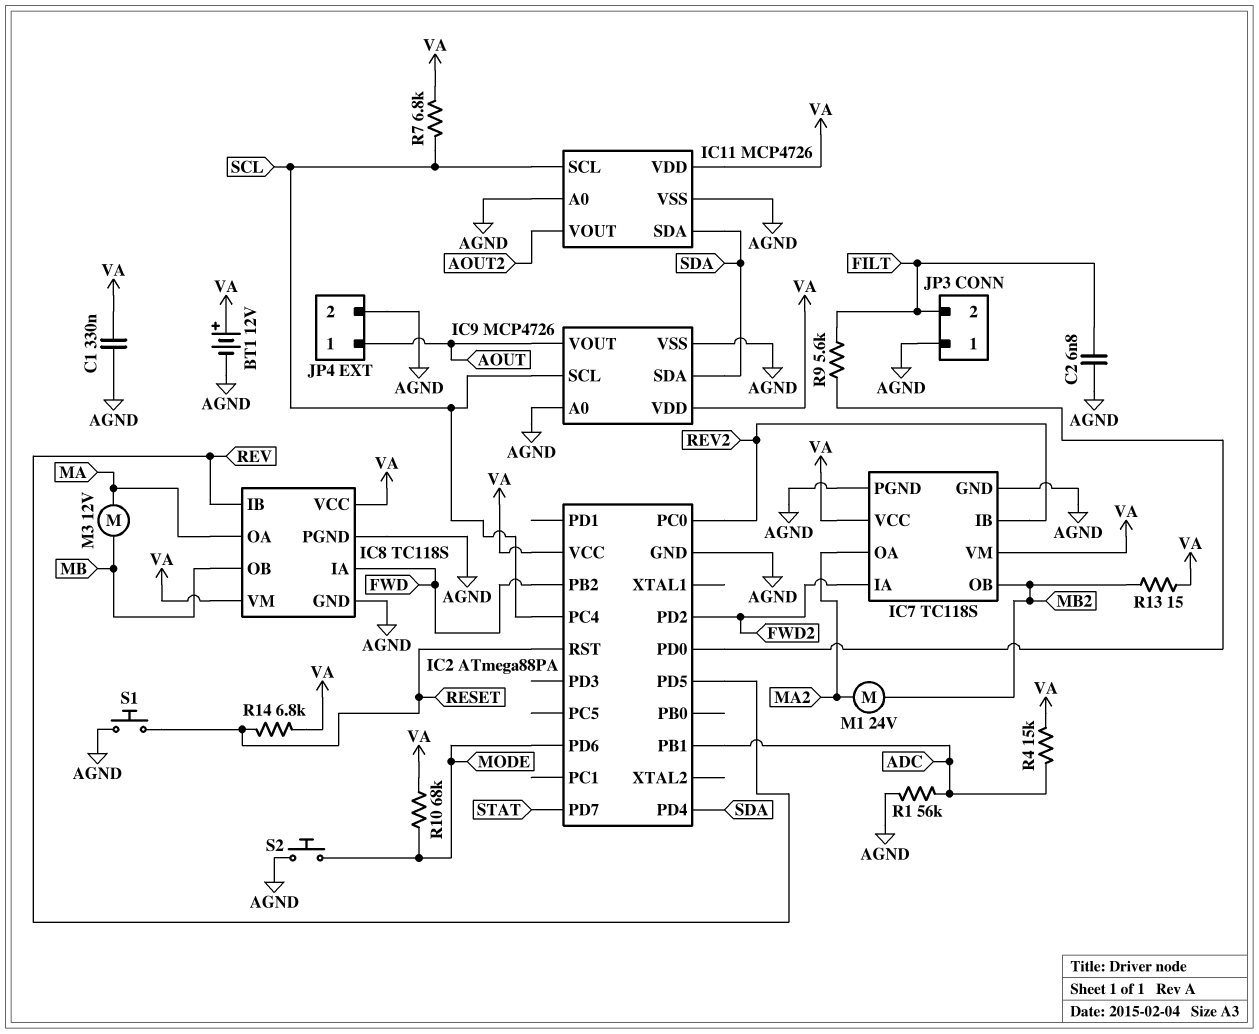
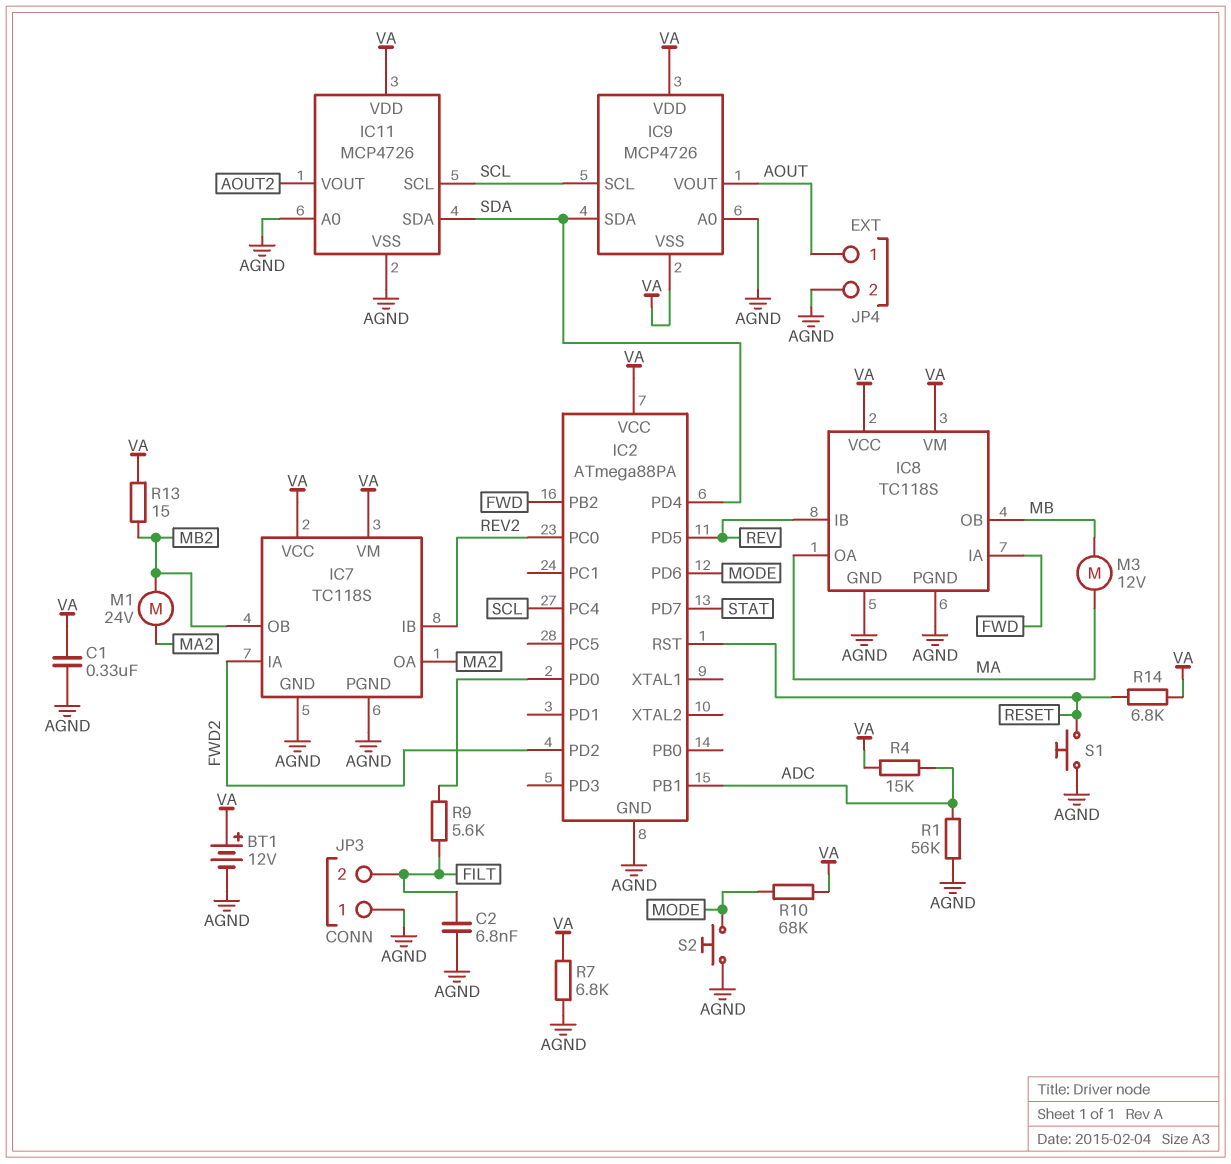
IC9 pin VSS: AGND -> VA
R7: 6.8k (SCL, VA) -> 6.8k (AGND, VA)

